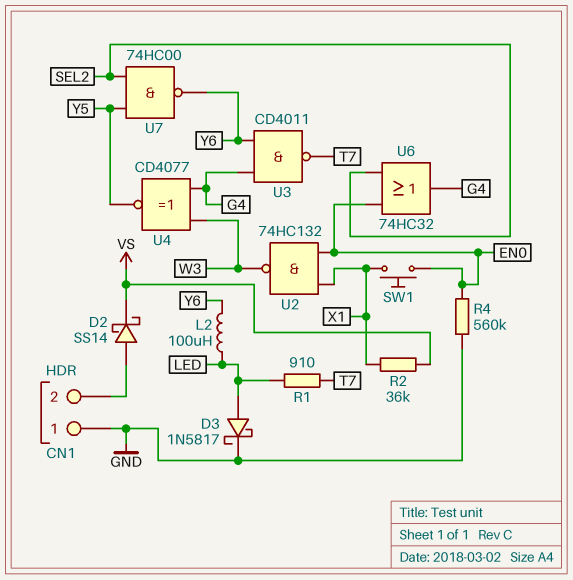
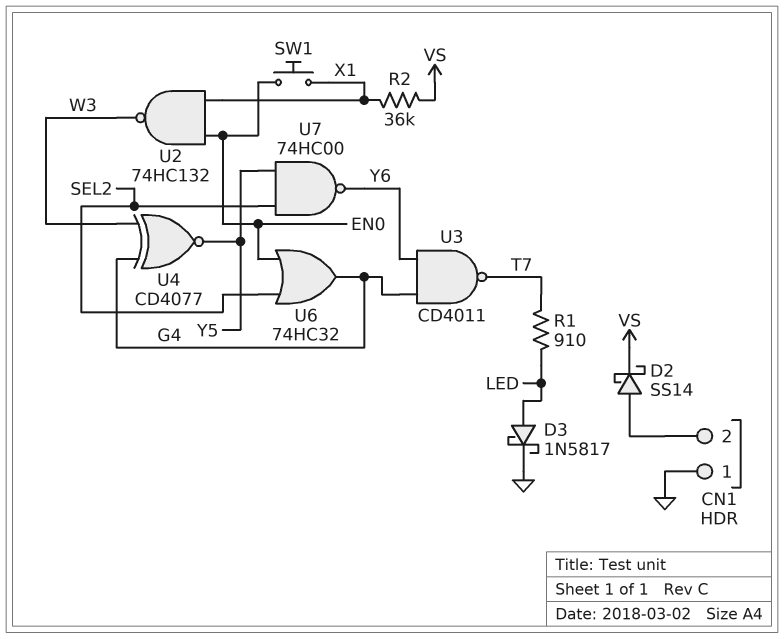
L2: 100uH (LED, Y6) -> none
R4: 560k (EN0, GND) -> none

